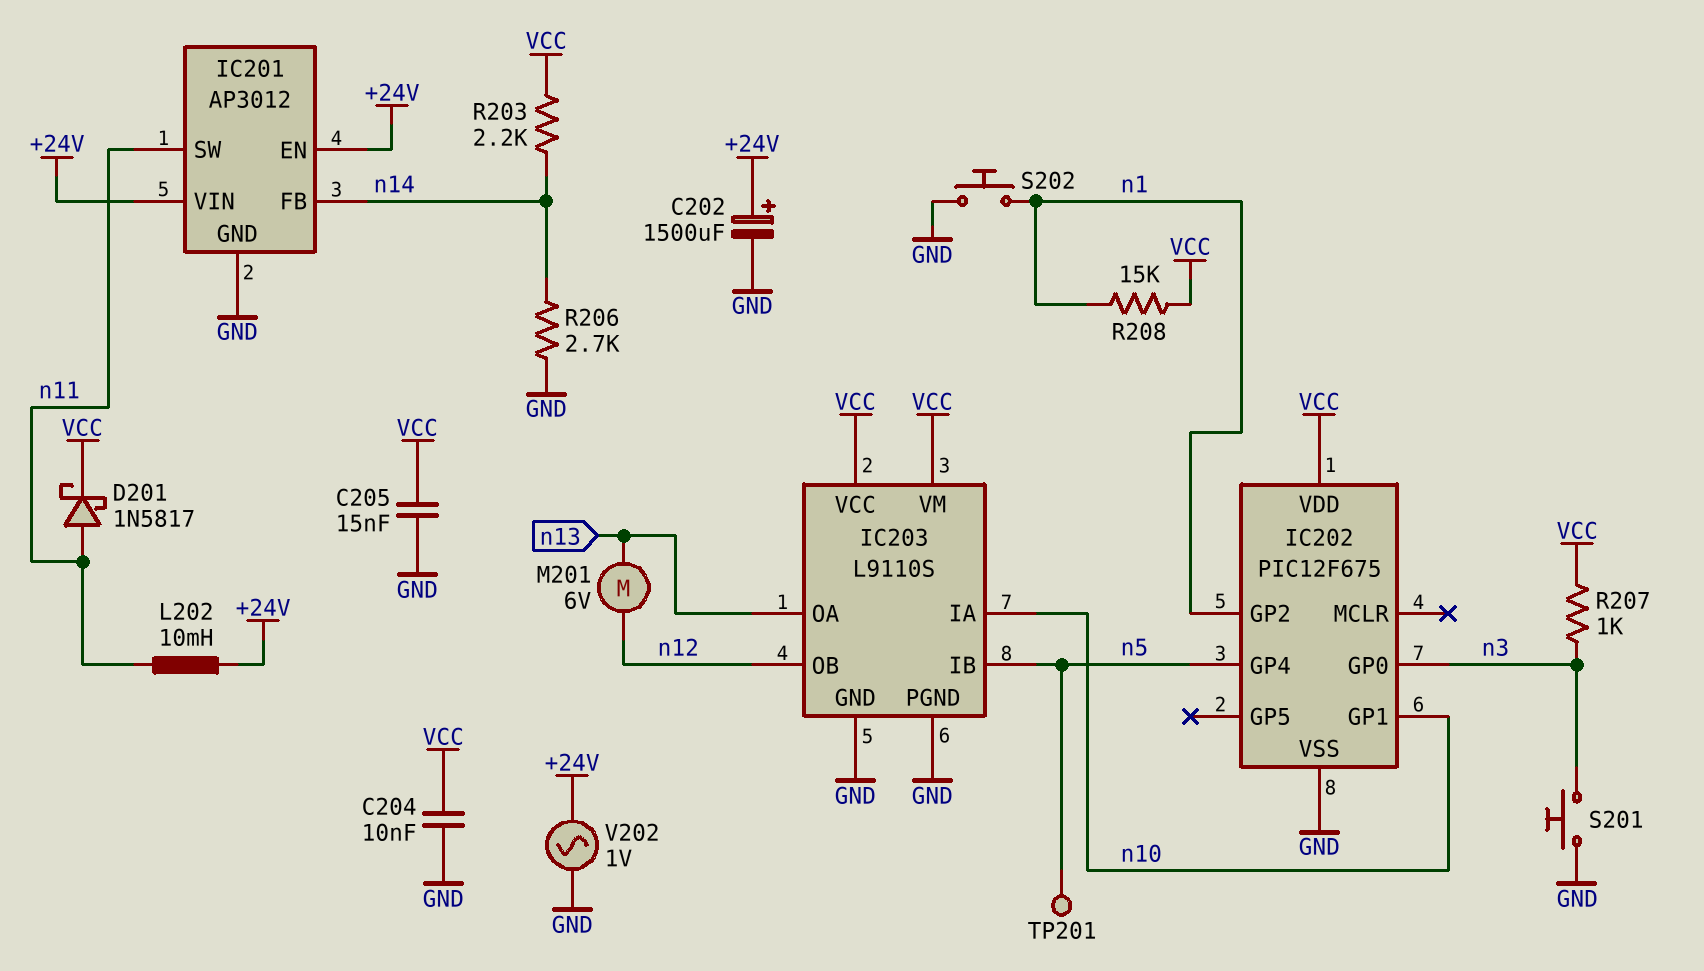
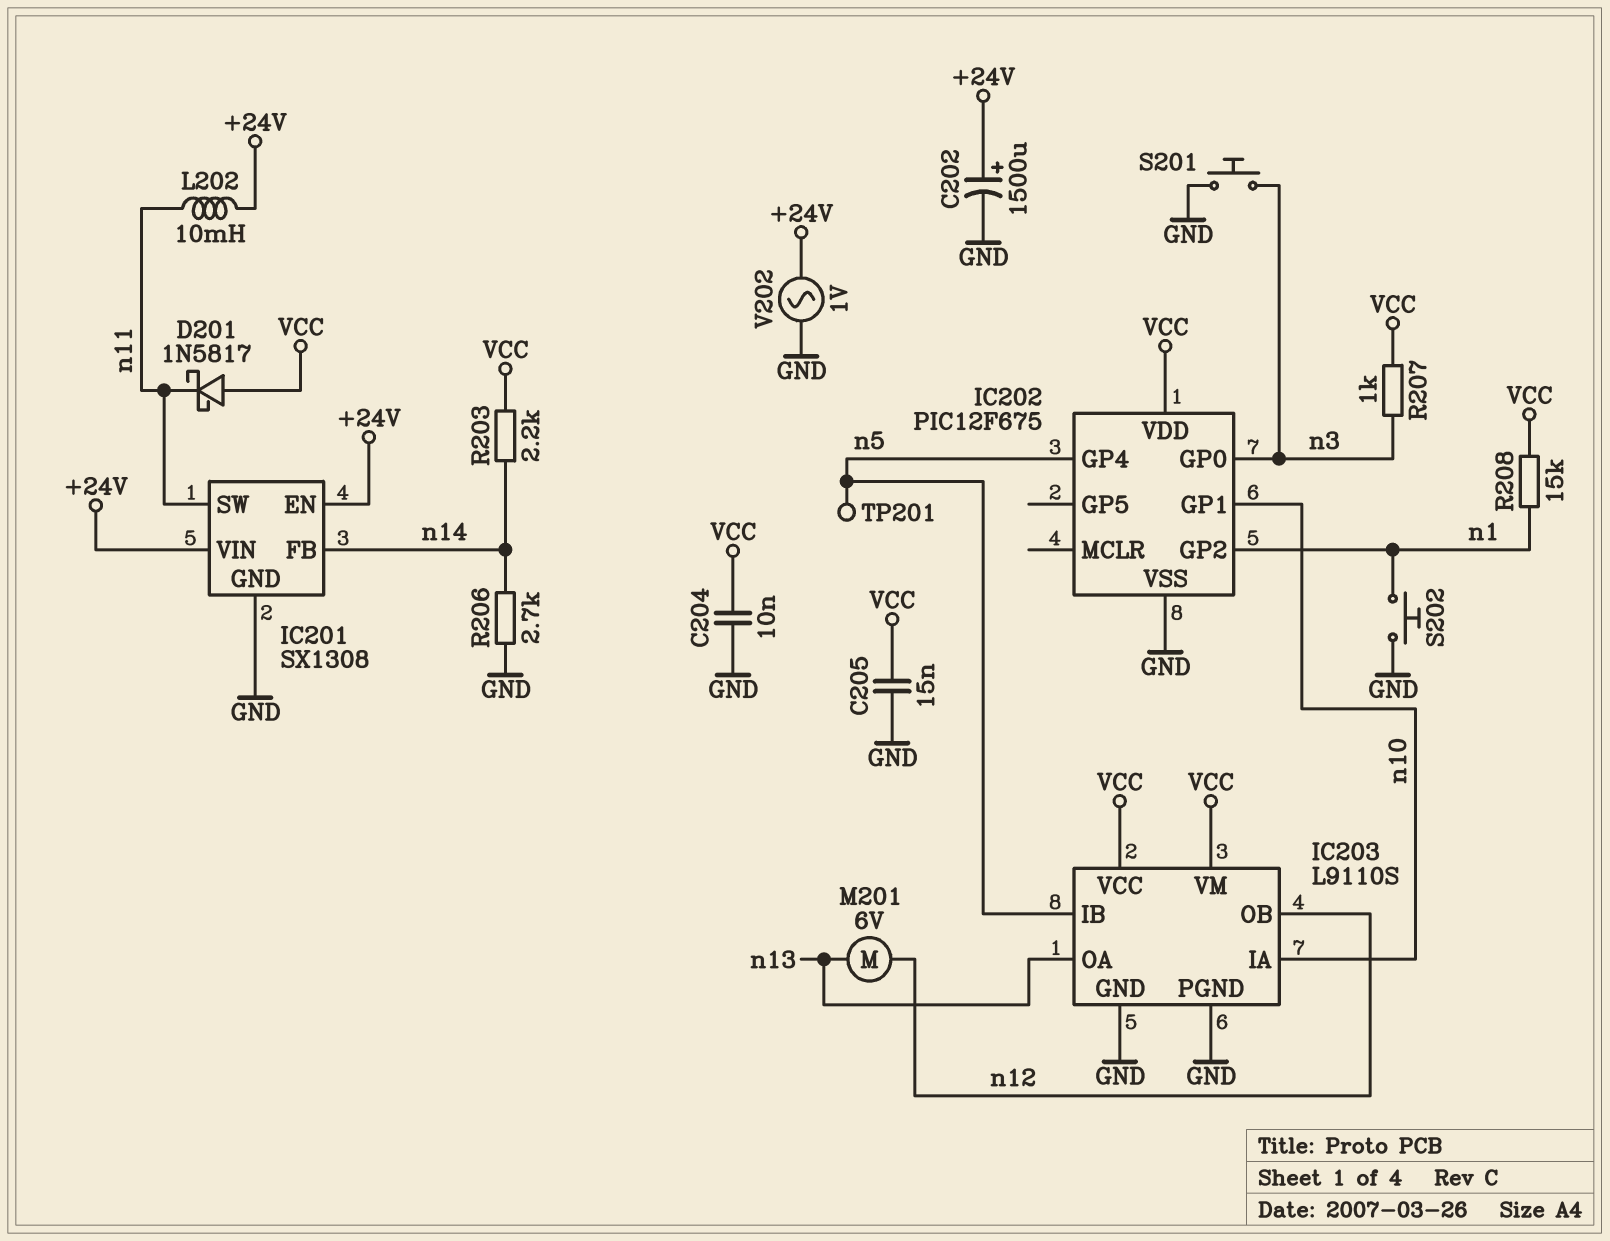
D201: schottky 1N5817 (A n11, K VCC) -> schottky 1N5817 (A VCC, K n11)
IC201: AP3012 -> SX1308

